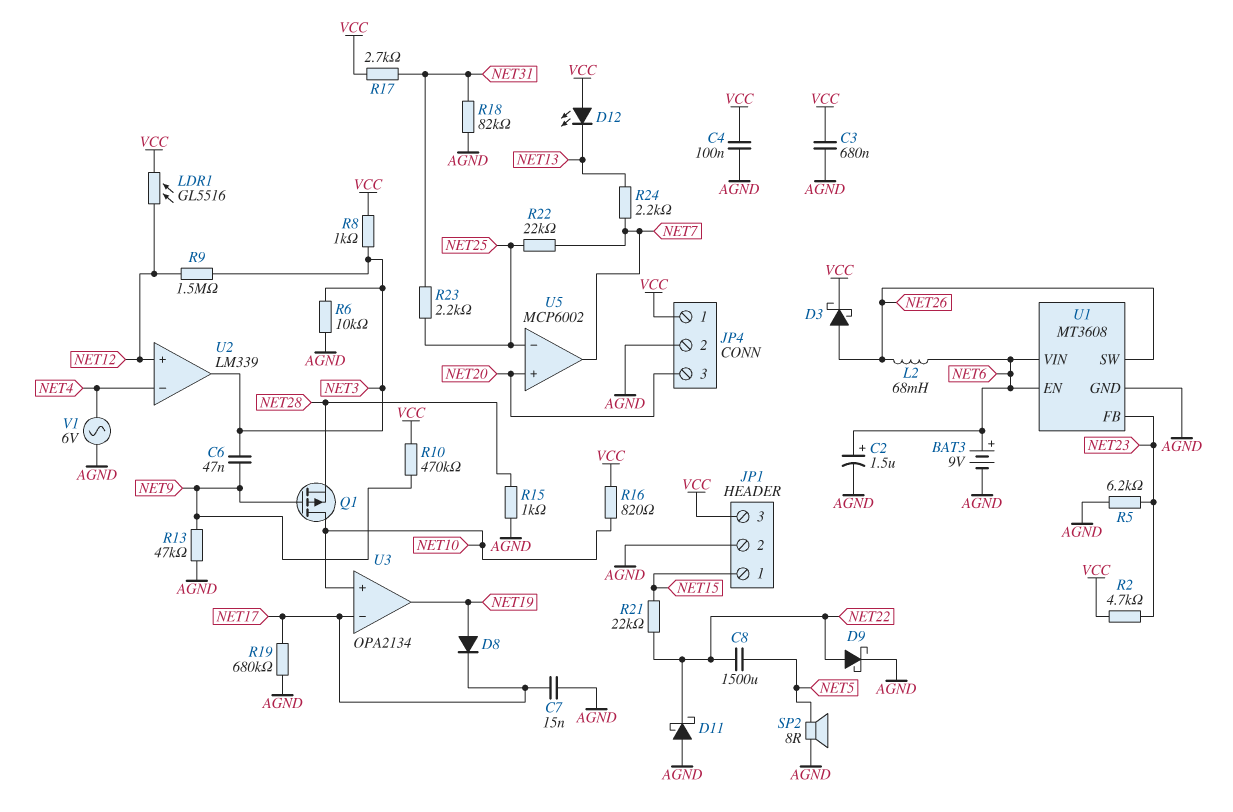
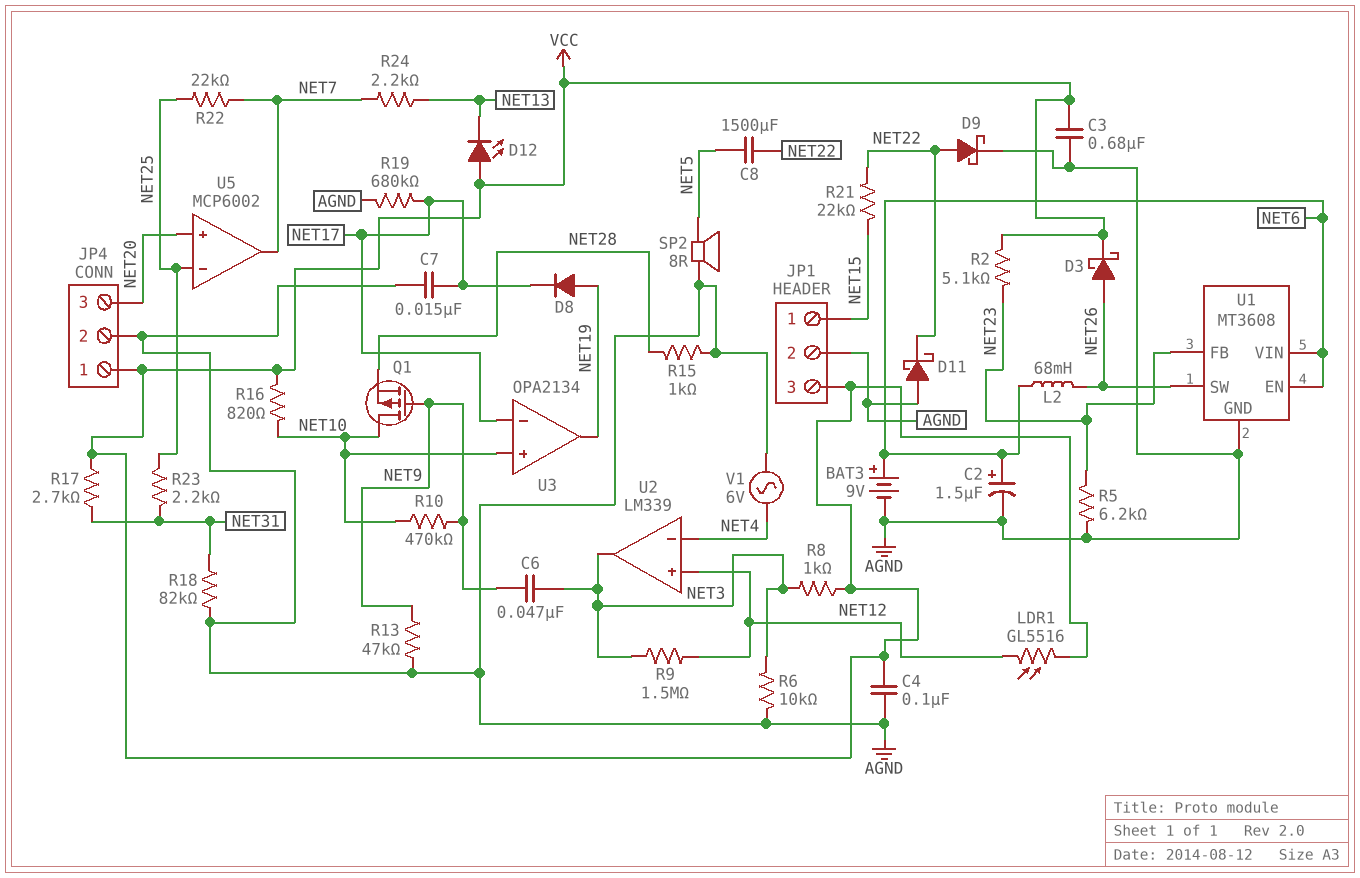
R2: 4.7k (NET23, VCC) -> 5.1k (NET23, VCC)
R10: 470k (NET9, VCC) -> 470k (NET9, NET10)

